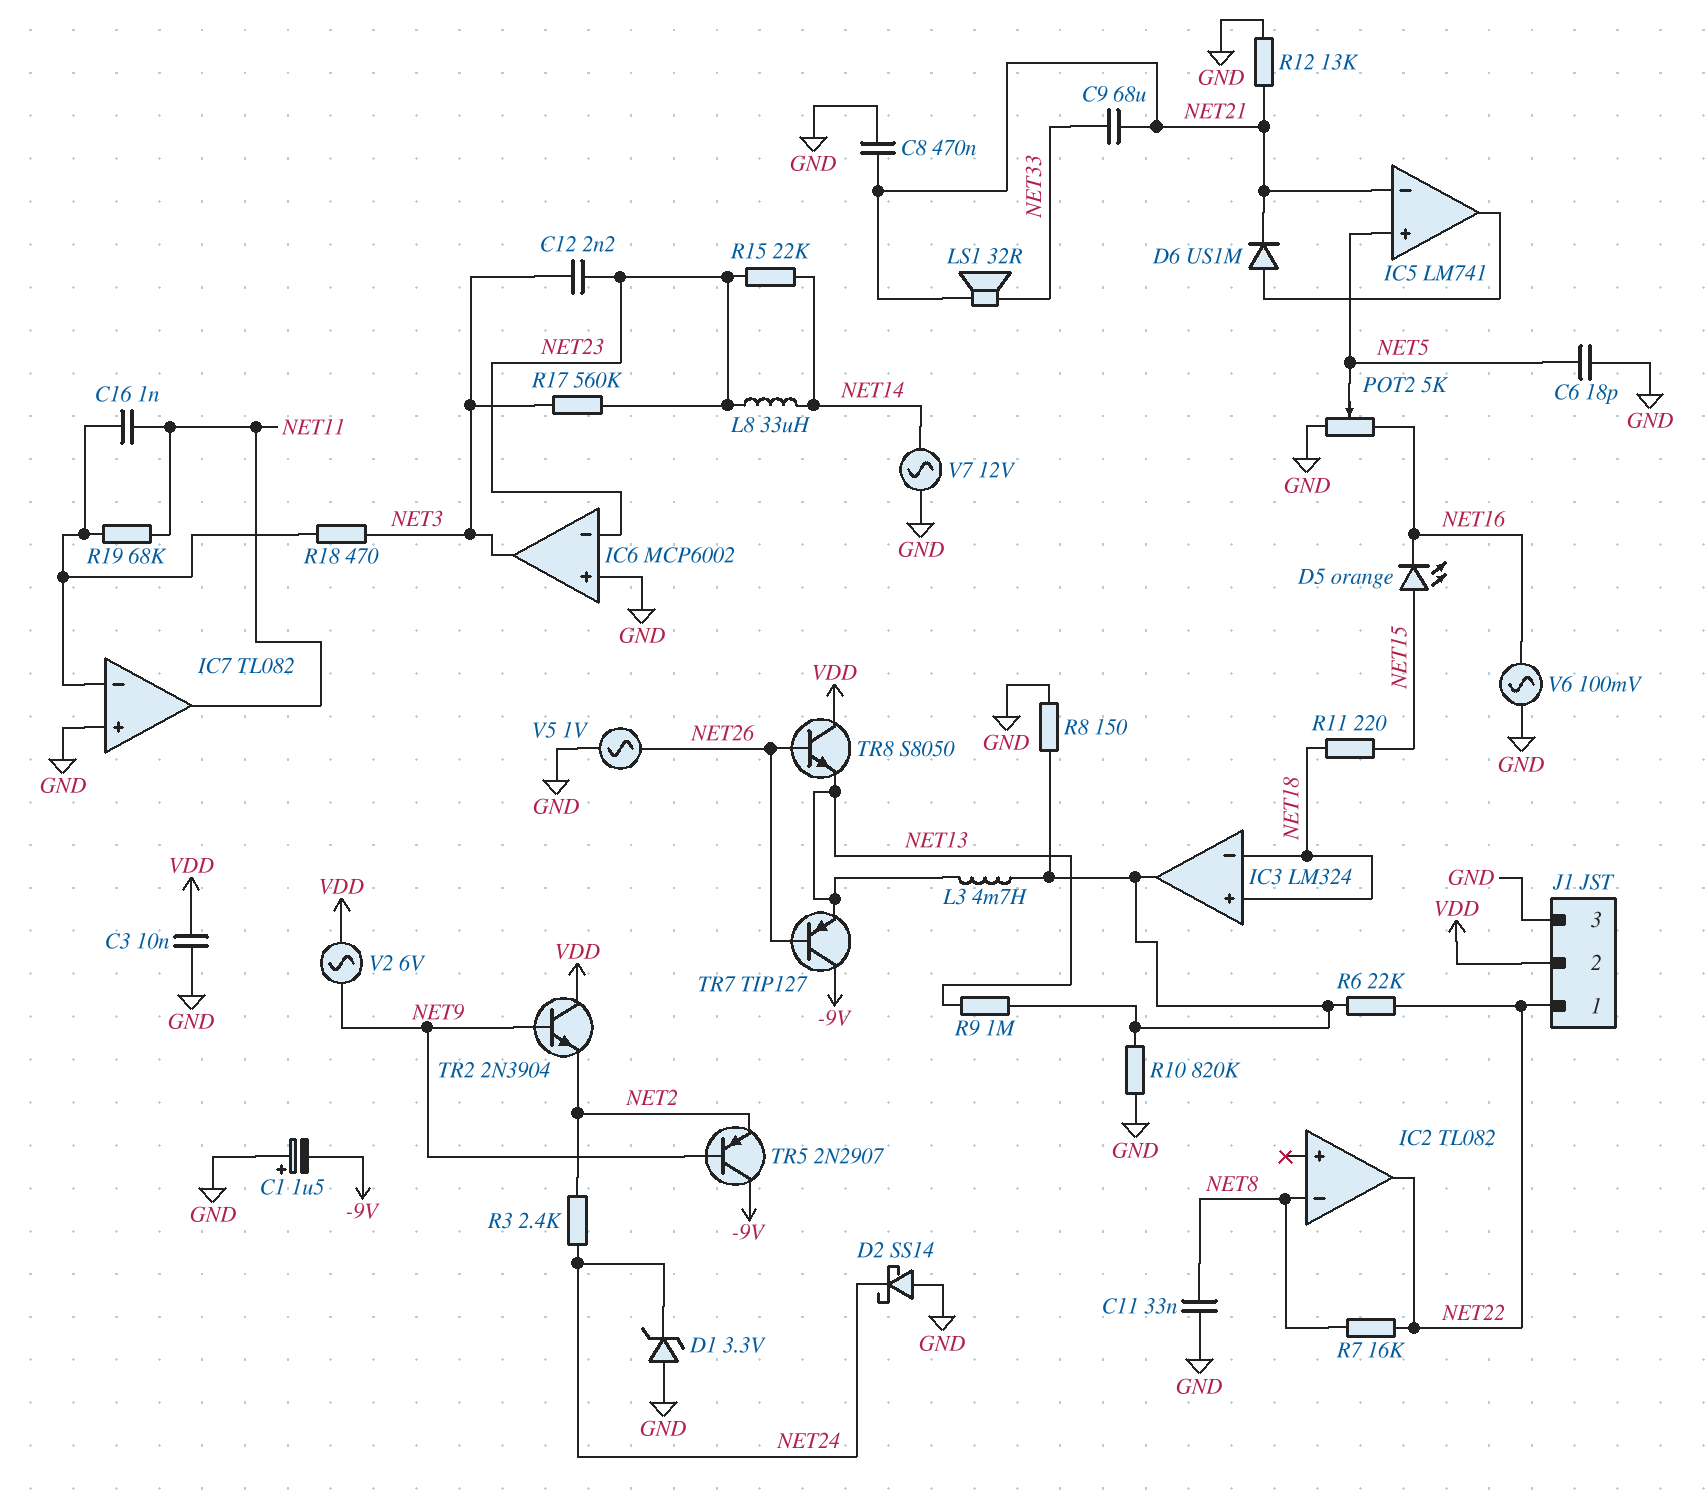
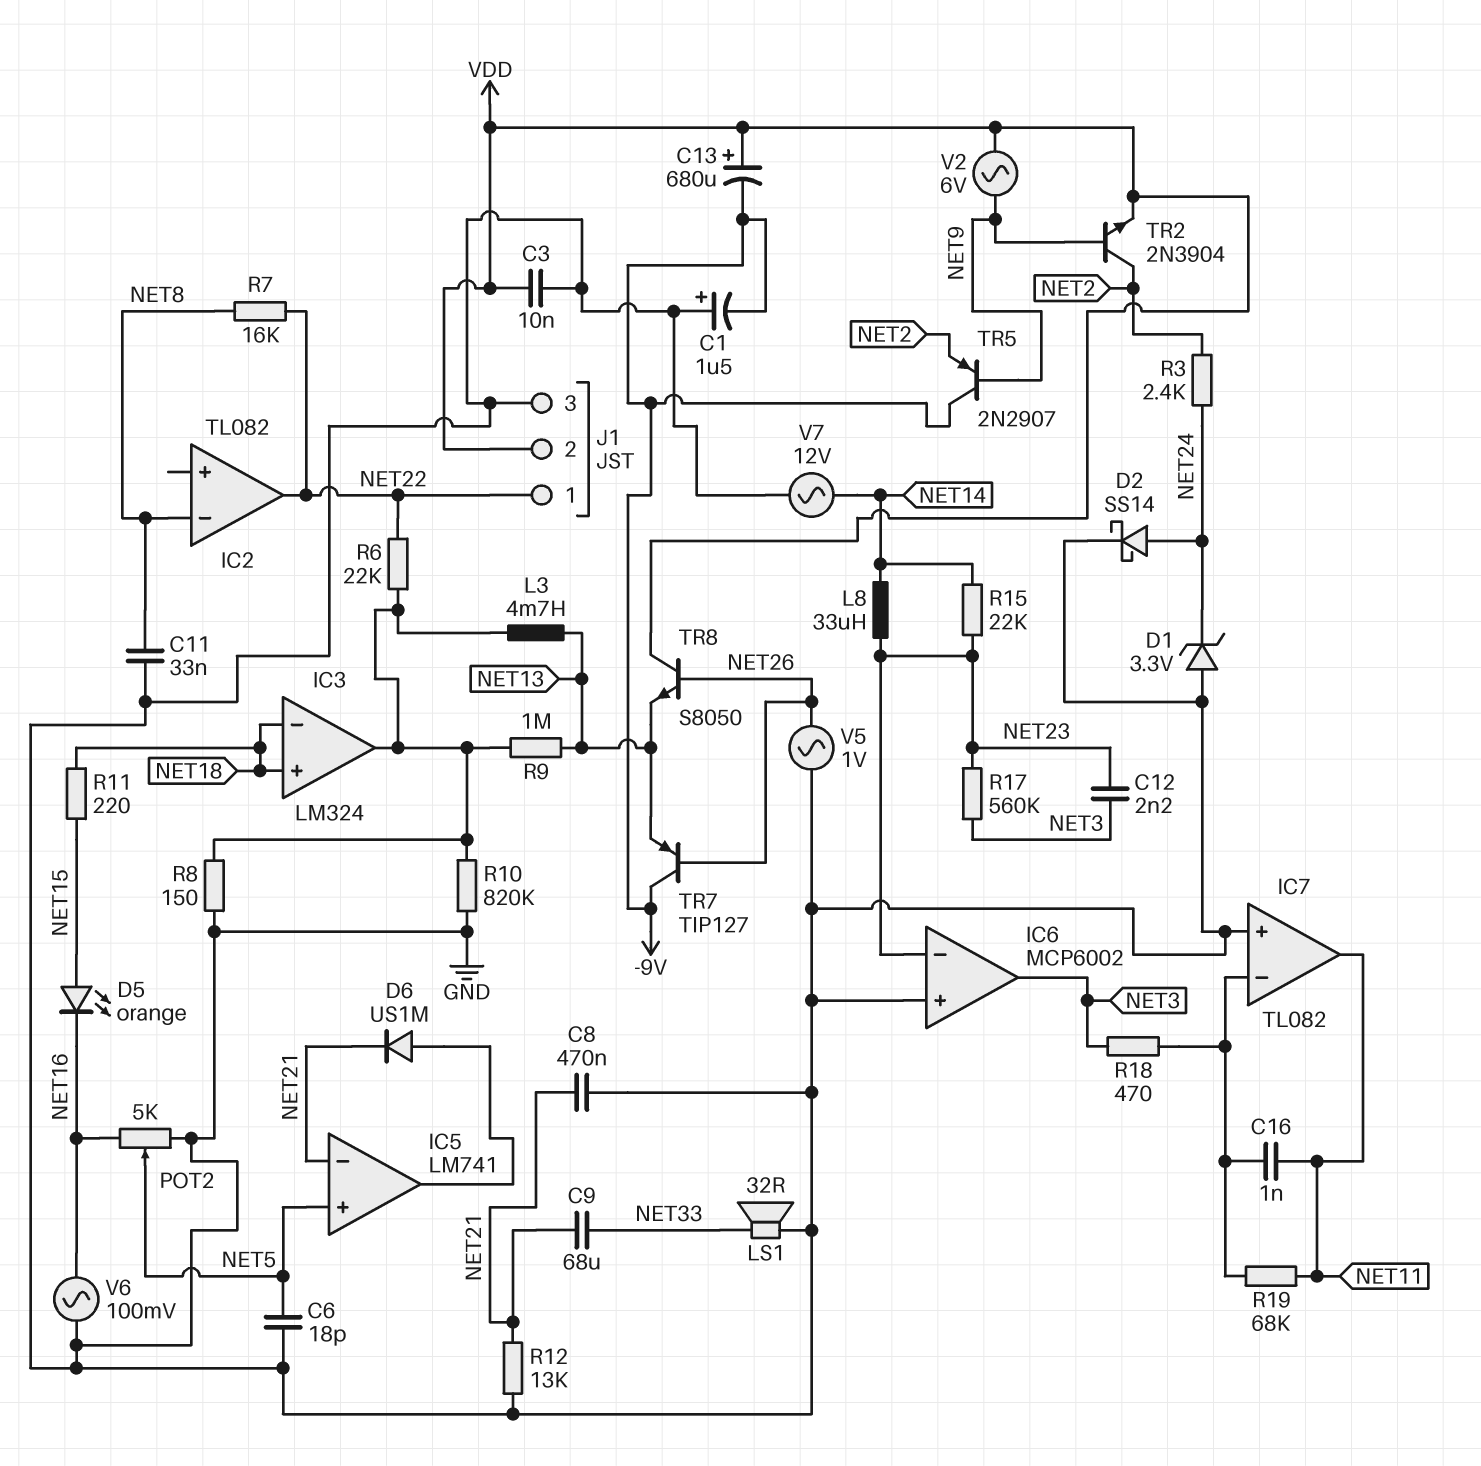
C13: none -> 680uF (plus VDD, minus -9V)
D2: schottky SS14 (A GND, K NET24) -> schottky SS14 (A NET24, K GND)
LS1: speaker 32R (NET21, NET33) -> speaker 32R (GND, NET33)
TR2: NPN 2N3904 (B NET9, C VDD, E NET2) -> NPN 2N3904 (B NET9, C NET2, E VDD)

